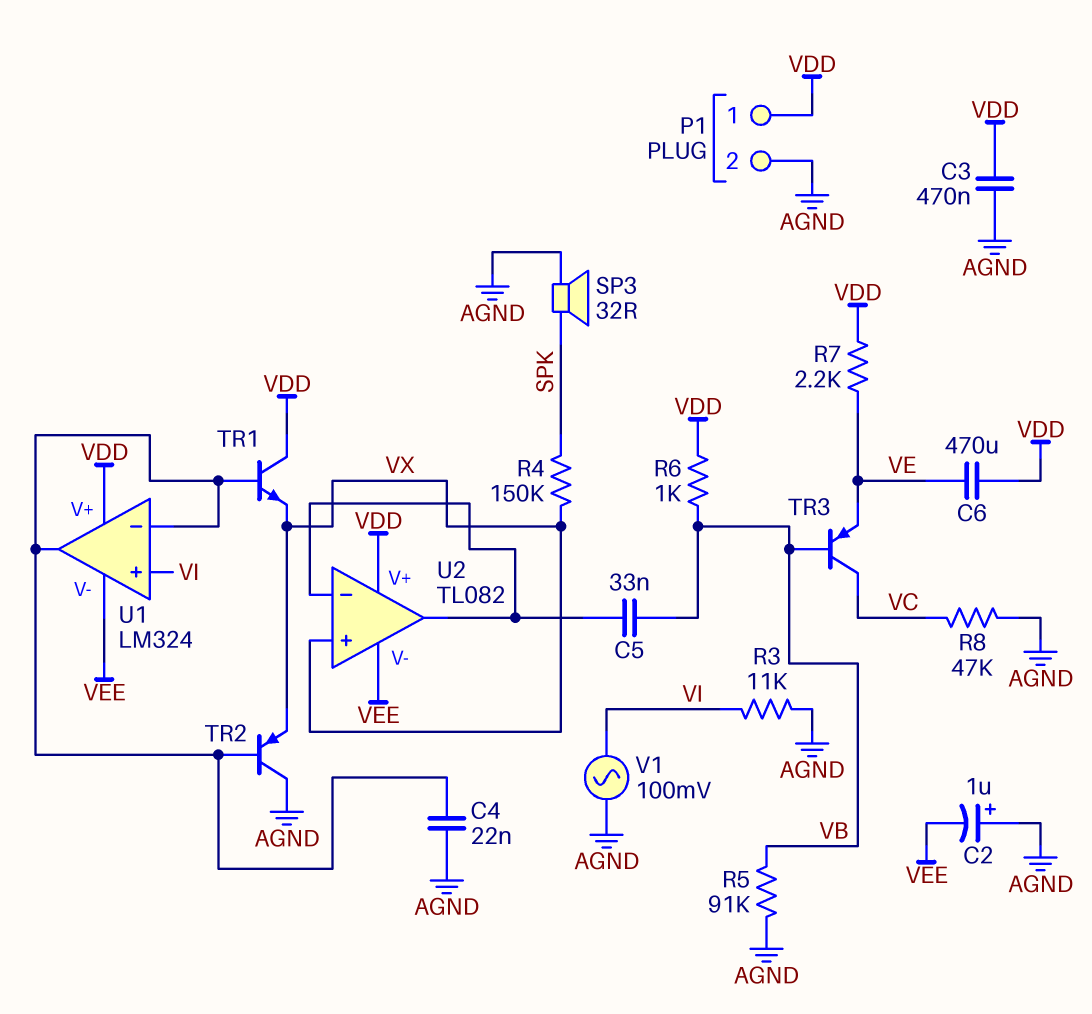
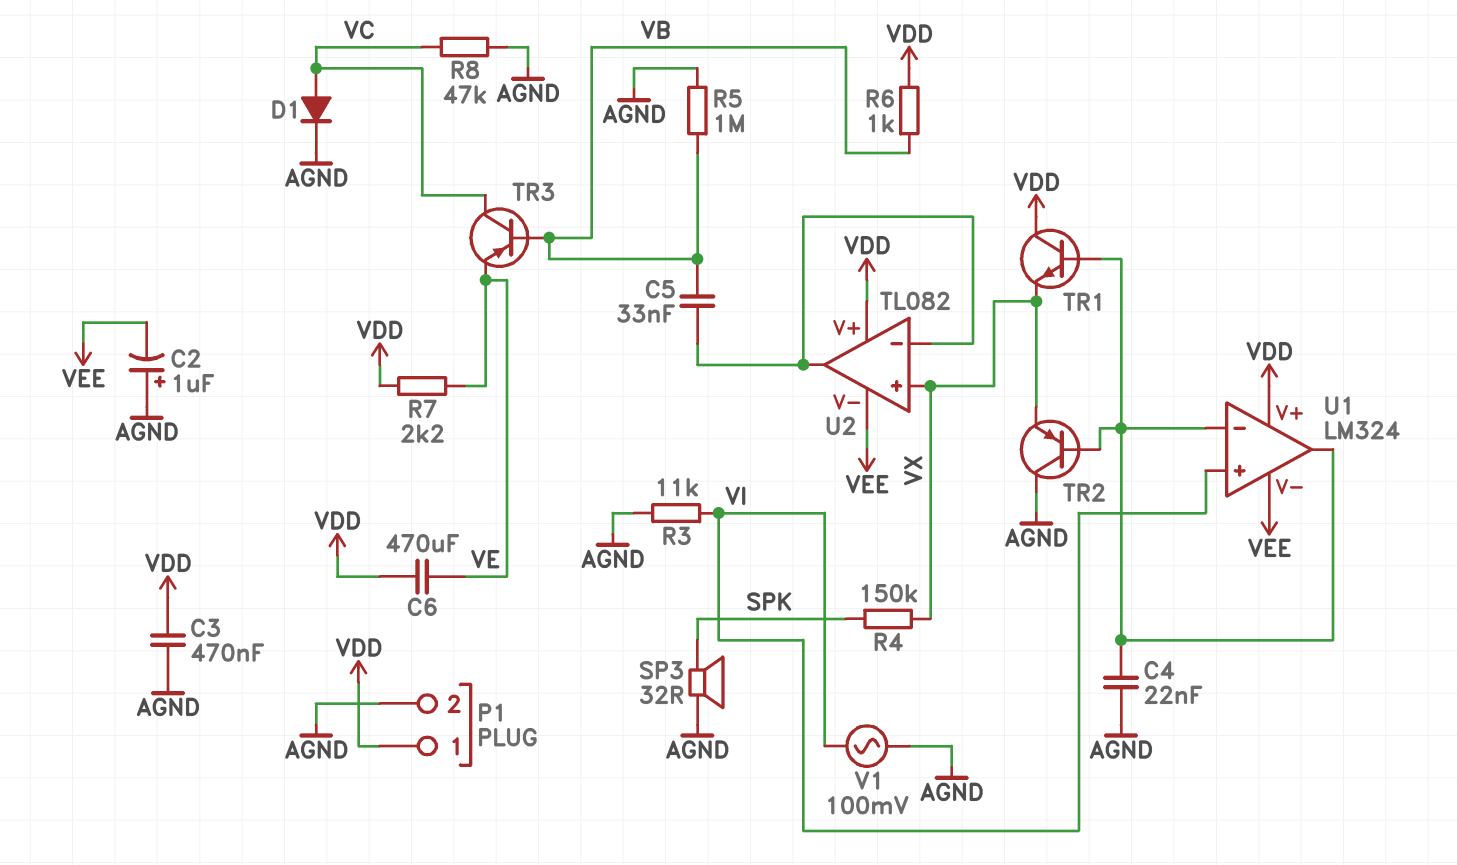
D1: none -> diode (A VC, K AGND)
R5: 91k (AGND, VB) -> 1M (AGND, VB)

